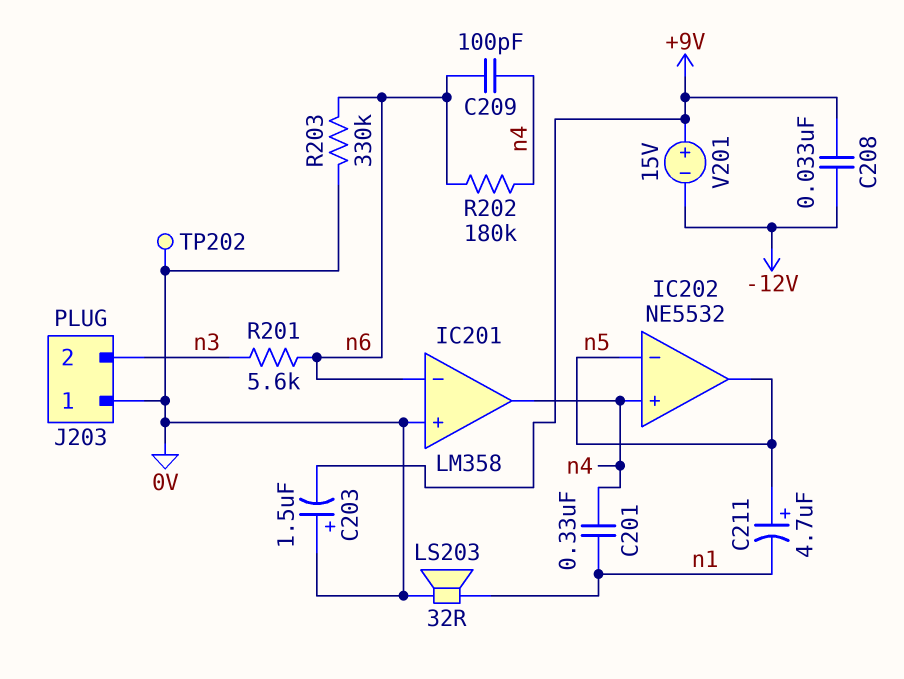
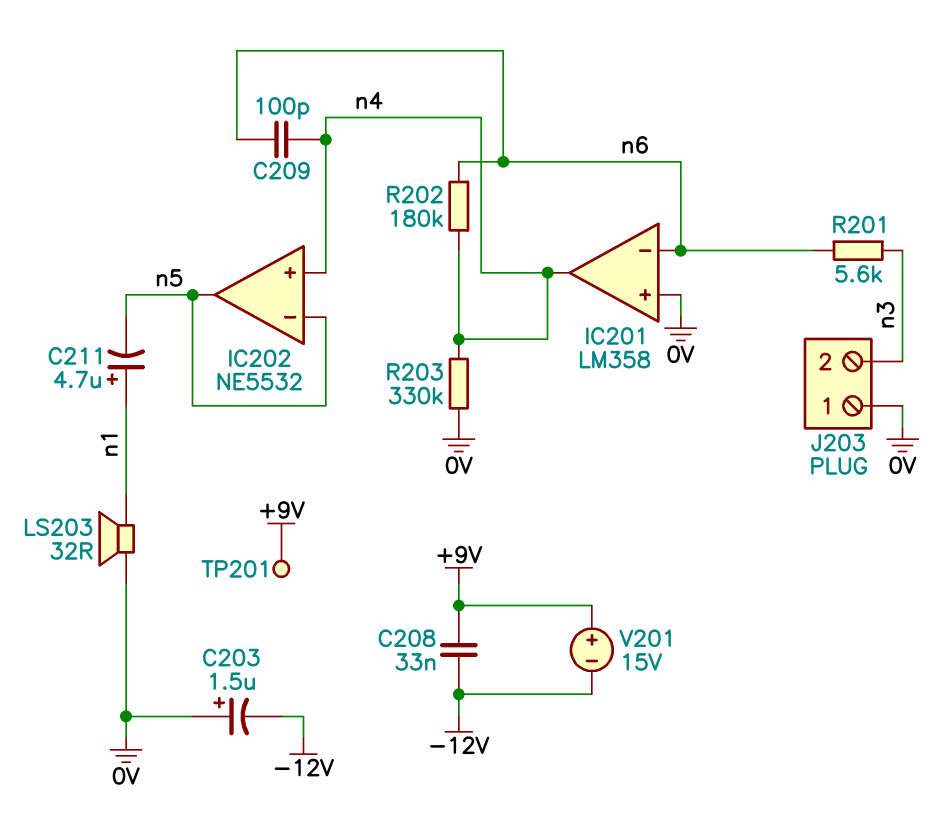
C201: 330nF (n1, n4) -> none
C203: 1.5uF (plus 0V, minus +9V) -> 1.5uF (plus 0V, minus -12V)
C211: 4.7uF (plus n5, minus n1) -> 4.7uF (plus n1, minus n5)
R203: 330k (0V, n6) -> 330k (0V, n4)
TP201: none -> test point (+9V)
TP202: test point (0V) -> none

